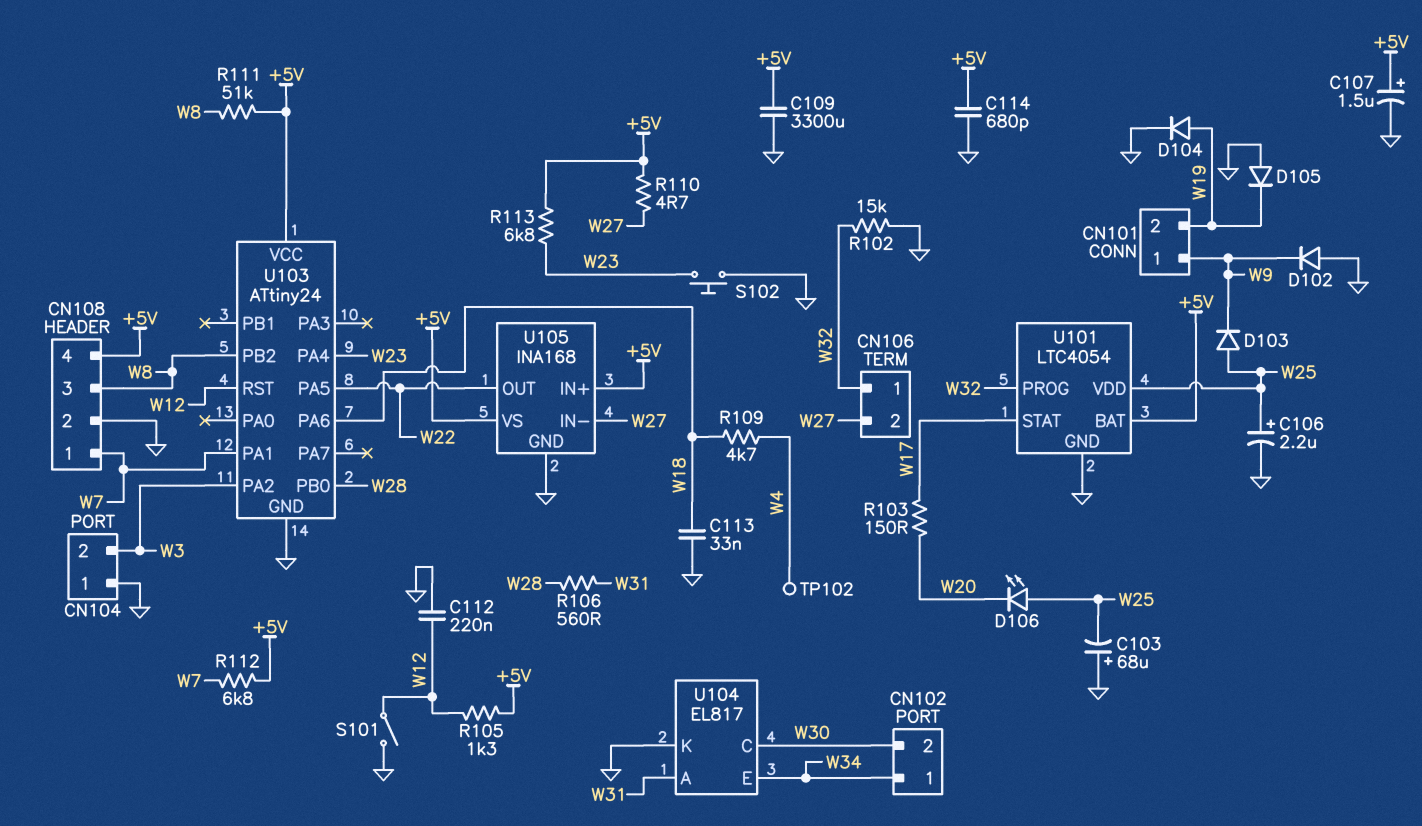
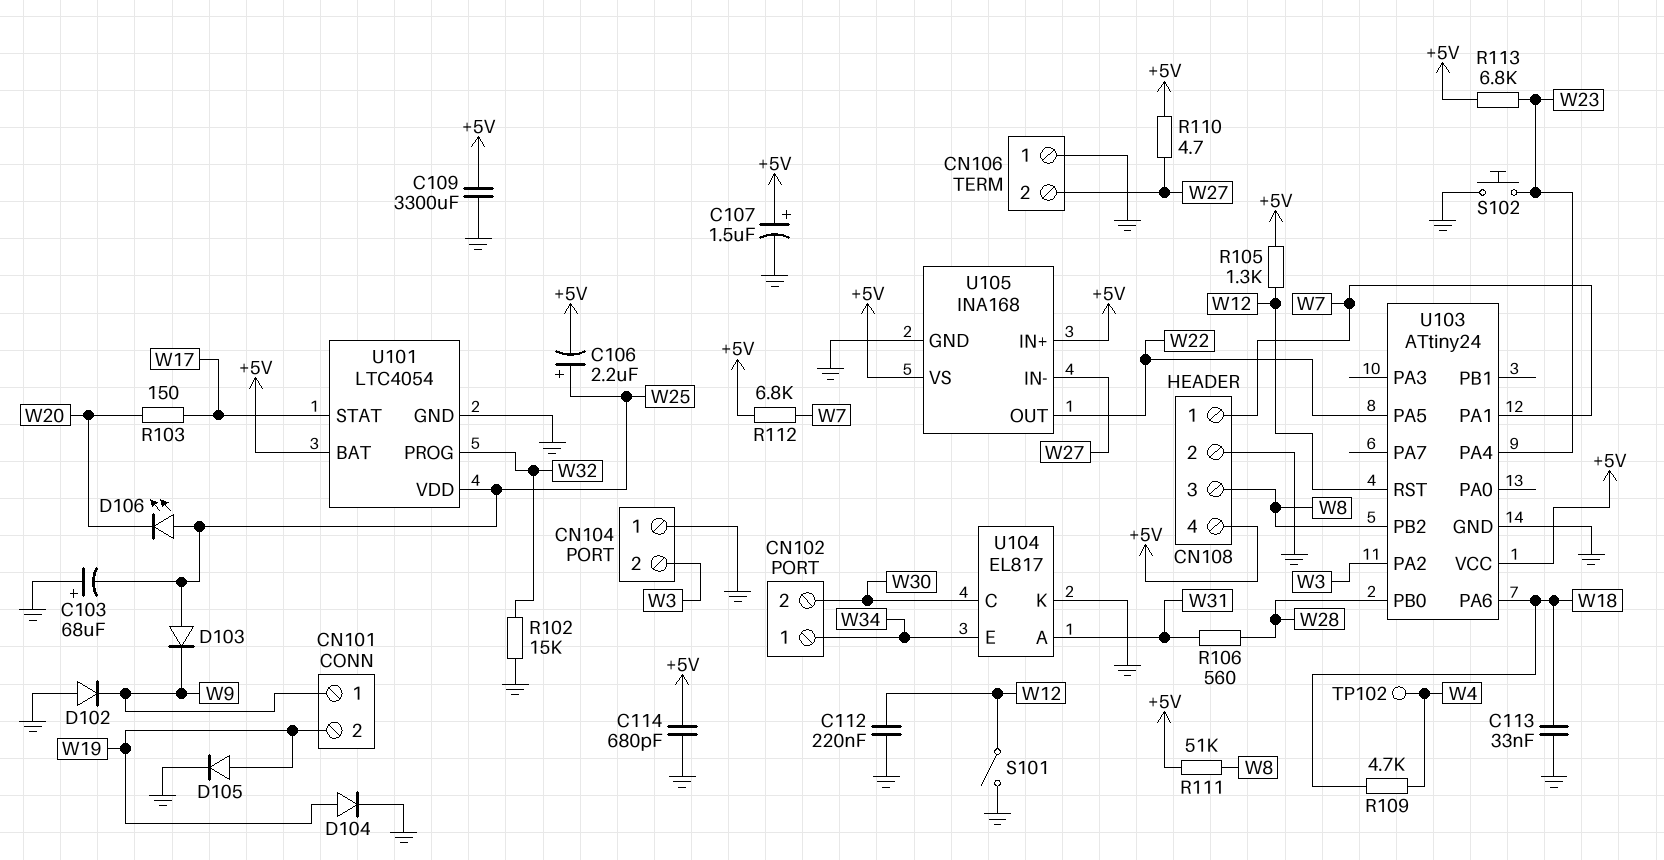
C106: 2.2uF (plus W25, minus GND) -> 2.2uF (plus W25, minus +5V)
CN106 pin 1: W32 -> GND
D105: diode (A GND, K W19) -> diode (A W19, K GND)

